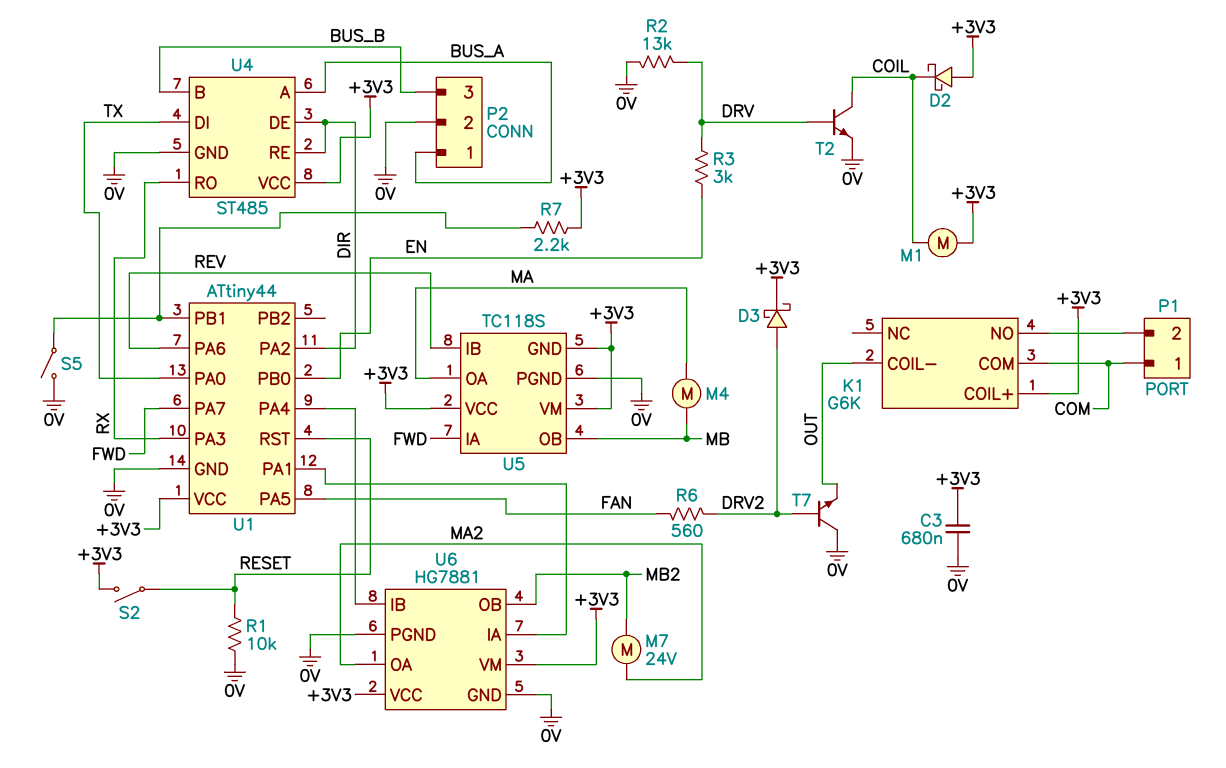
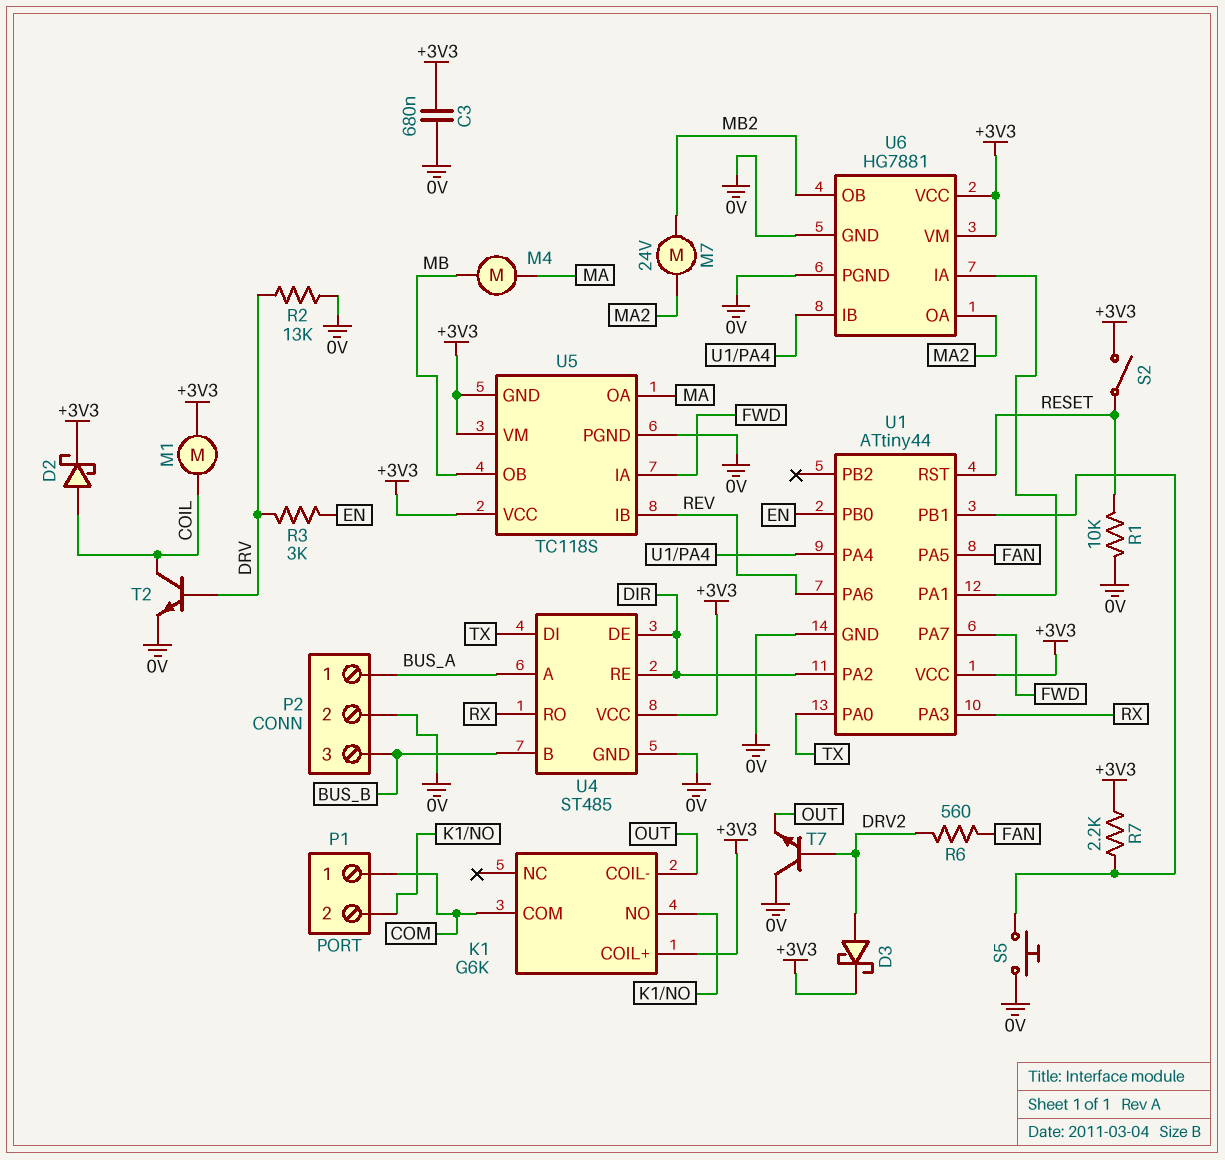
D2: schottky (A +3V3, K COIL) -> schottky (A COIL, K +3V3)
S5: switch (0V, U1/PB1) -> button (0V, U1/PB1)

